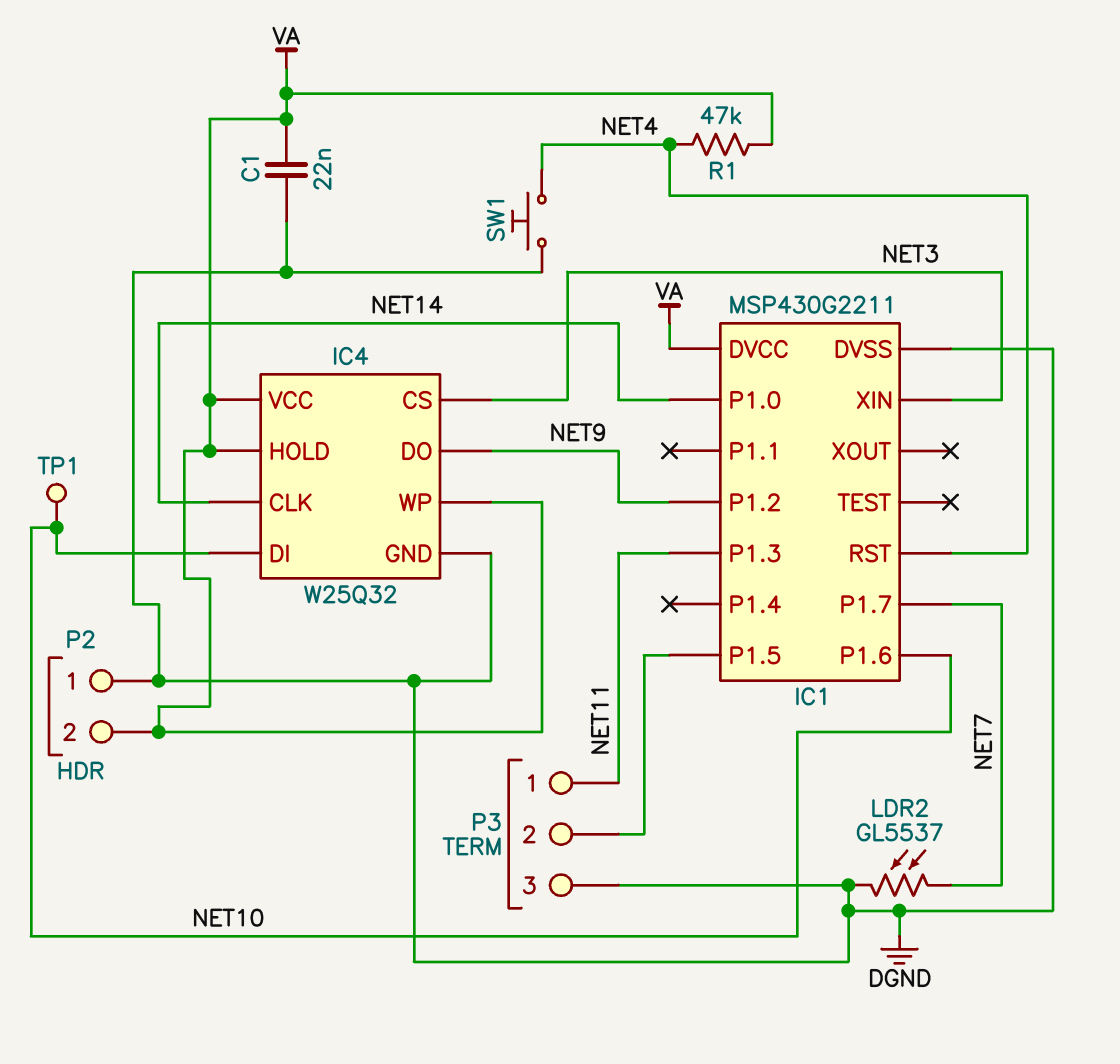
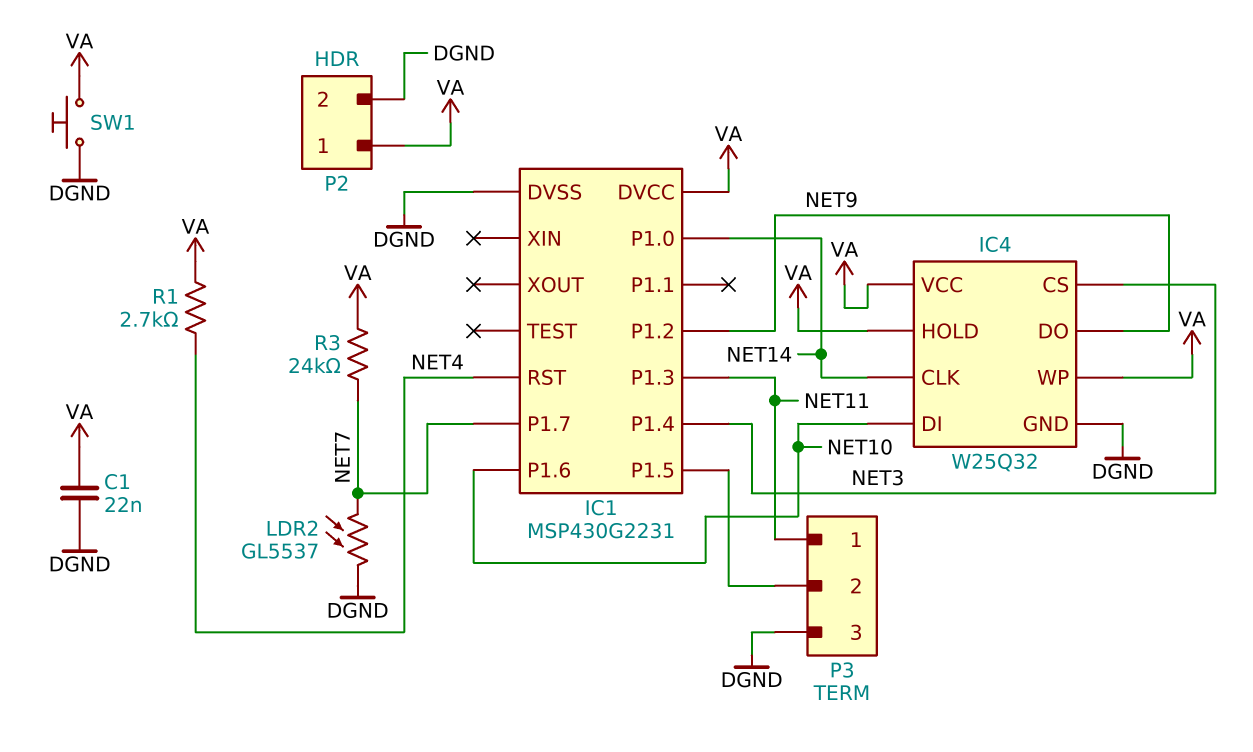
IC1: MSP430G2211 -> MSP430G2231
IC1 pin P1.4: none -> NET3
IC1 pin XIN: NET3 -> none
P2 pin 1: DGND -> VA
P2 pin 2: VA -> DGND
R1: 47k (NET4, VA) -> 2.7k (NET4, VA)
R3: none -> 24k (NET7, VA)
SW1: button (DGND, NET4) -> button (DGND, VA)
TP1: test point (NET10) -> none

